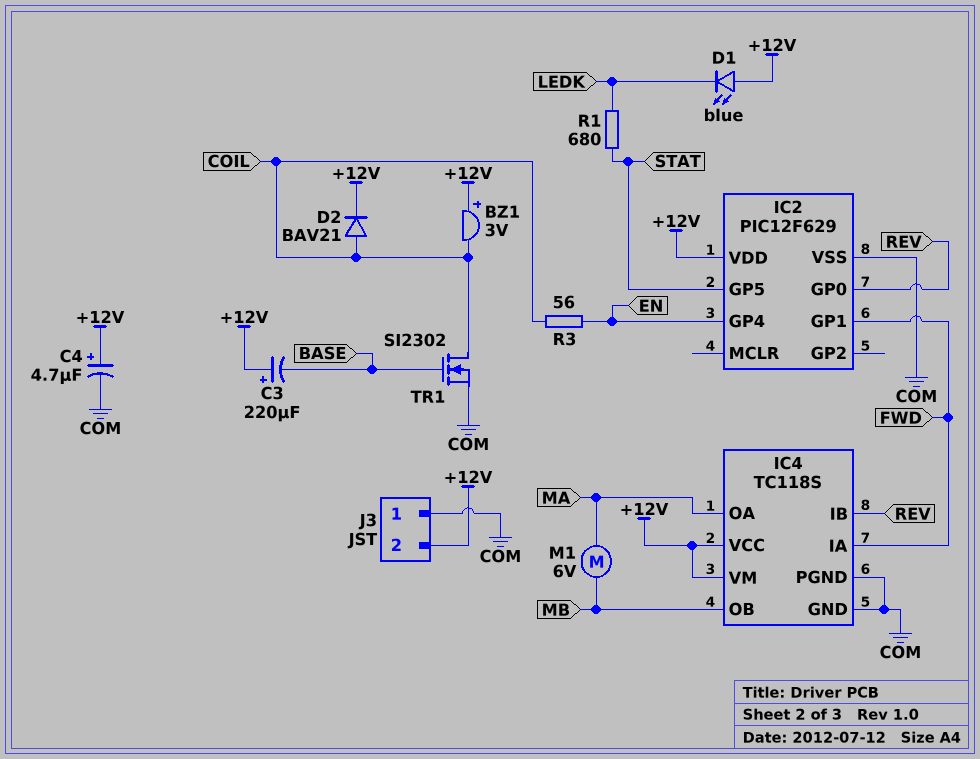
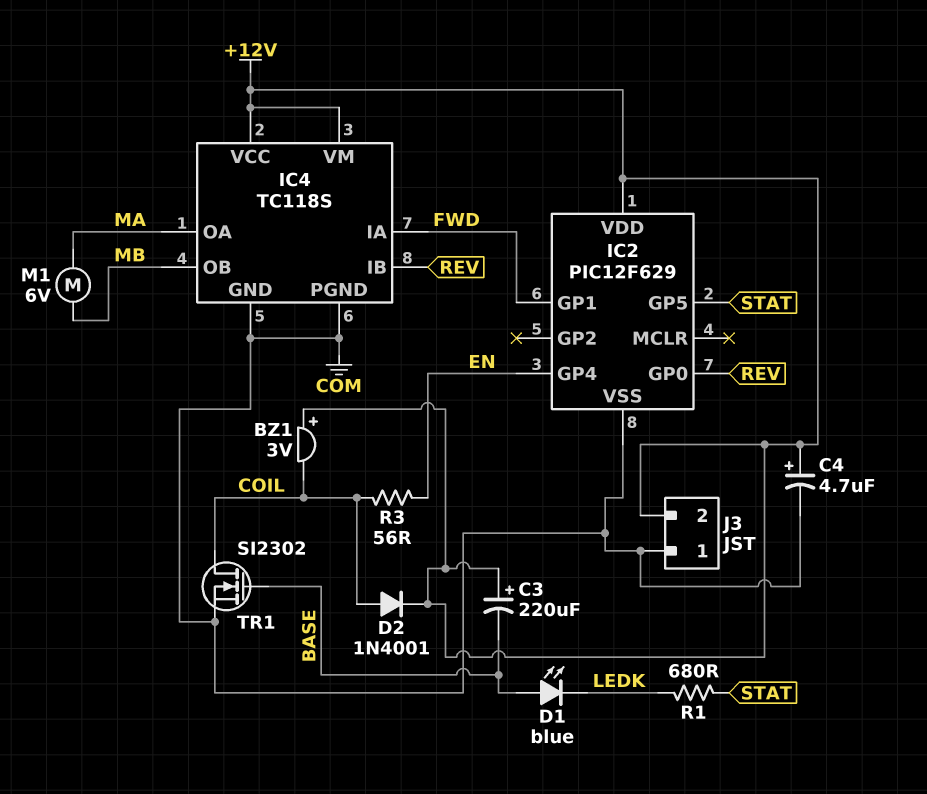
D1: LED blue (A +12V, K LEDK) -> LED blue (A BASE, K LEDK)
D2: diode BAV21 (A COIL, K +12V) -> diode 1N4001 (A COIL, K +12V)

